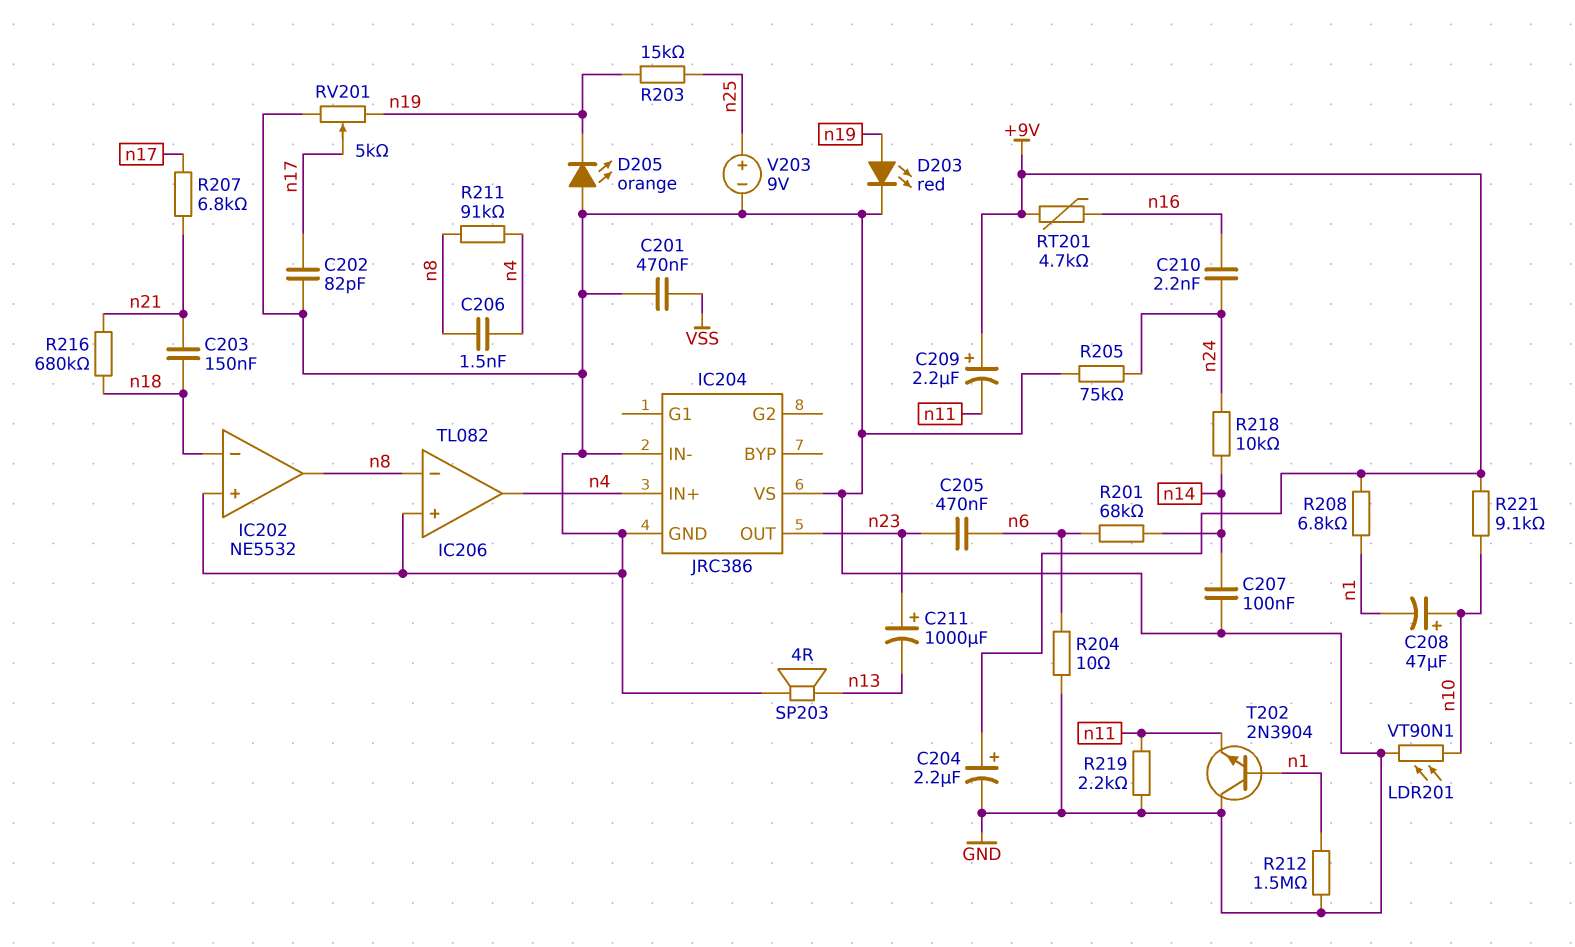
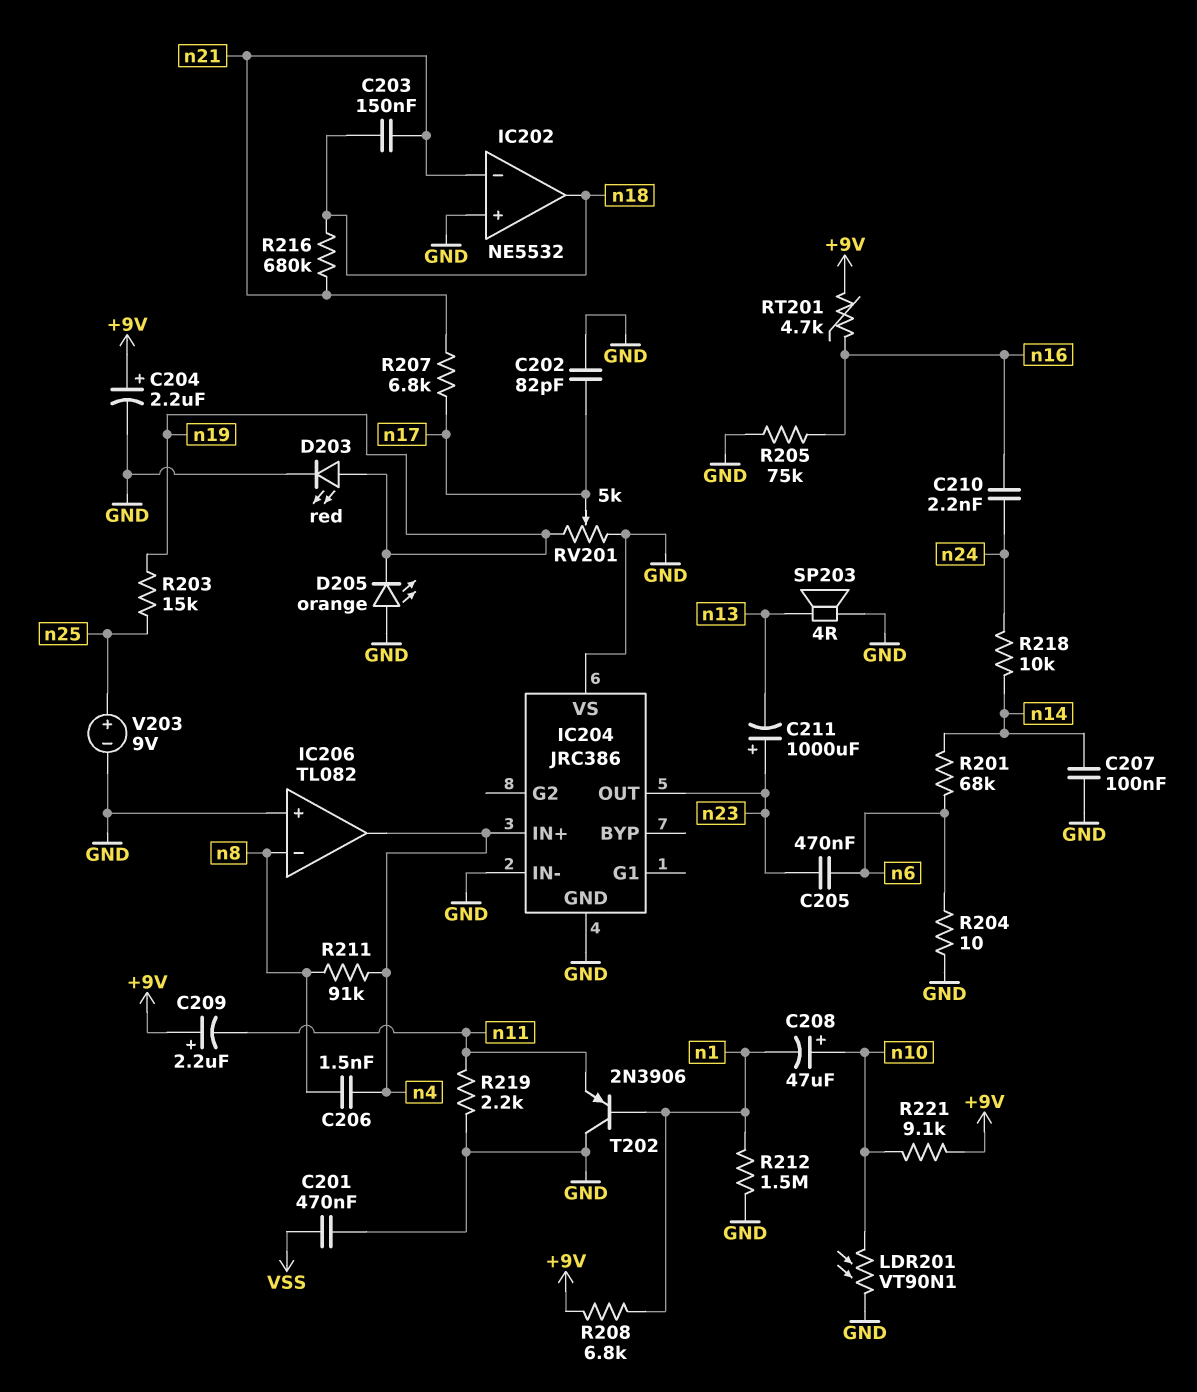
IC202 pin in-: n18 -> n21
IC202 pin out: n8 -> n18
R205: 75k (GND, n24) -> 75k (GND, n16)
T202: NPN 2N3904 (B n1, C GND, E n11) -> PNP 2N3906 (B n1, C GND, E n11)

